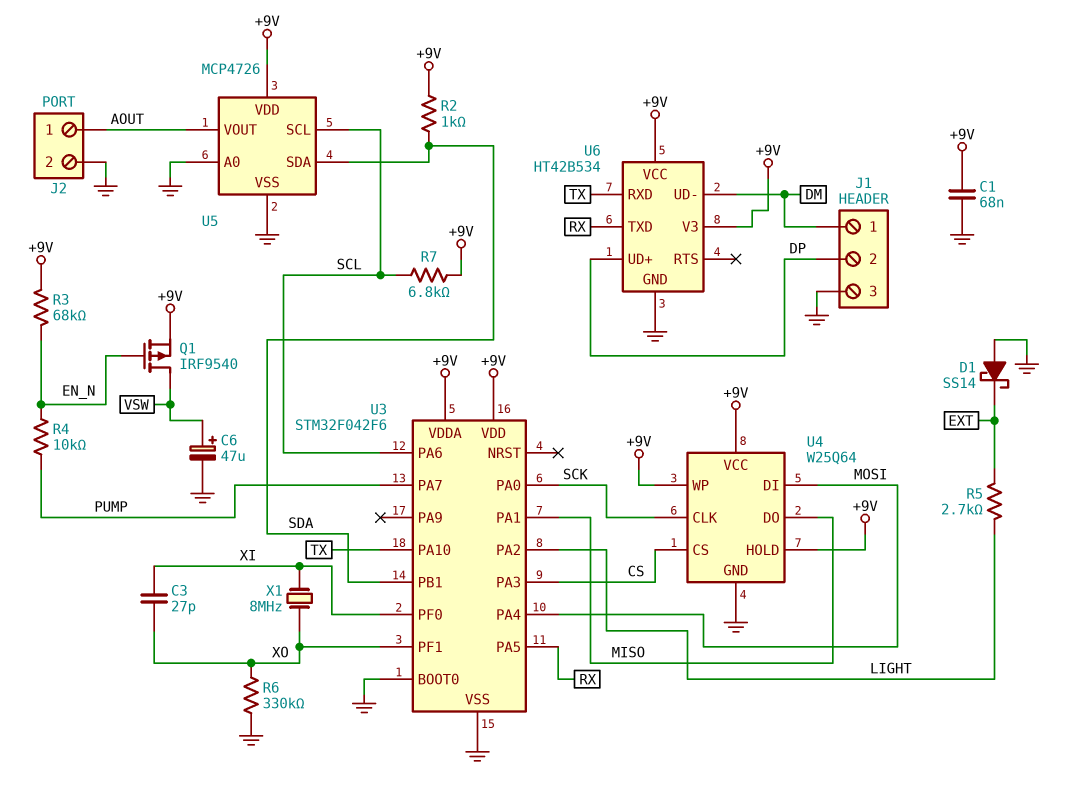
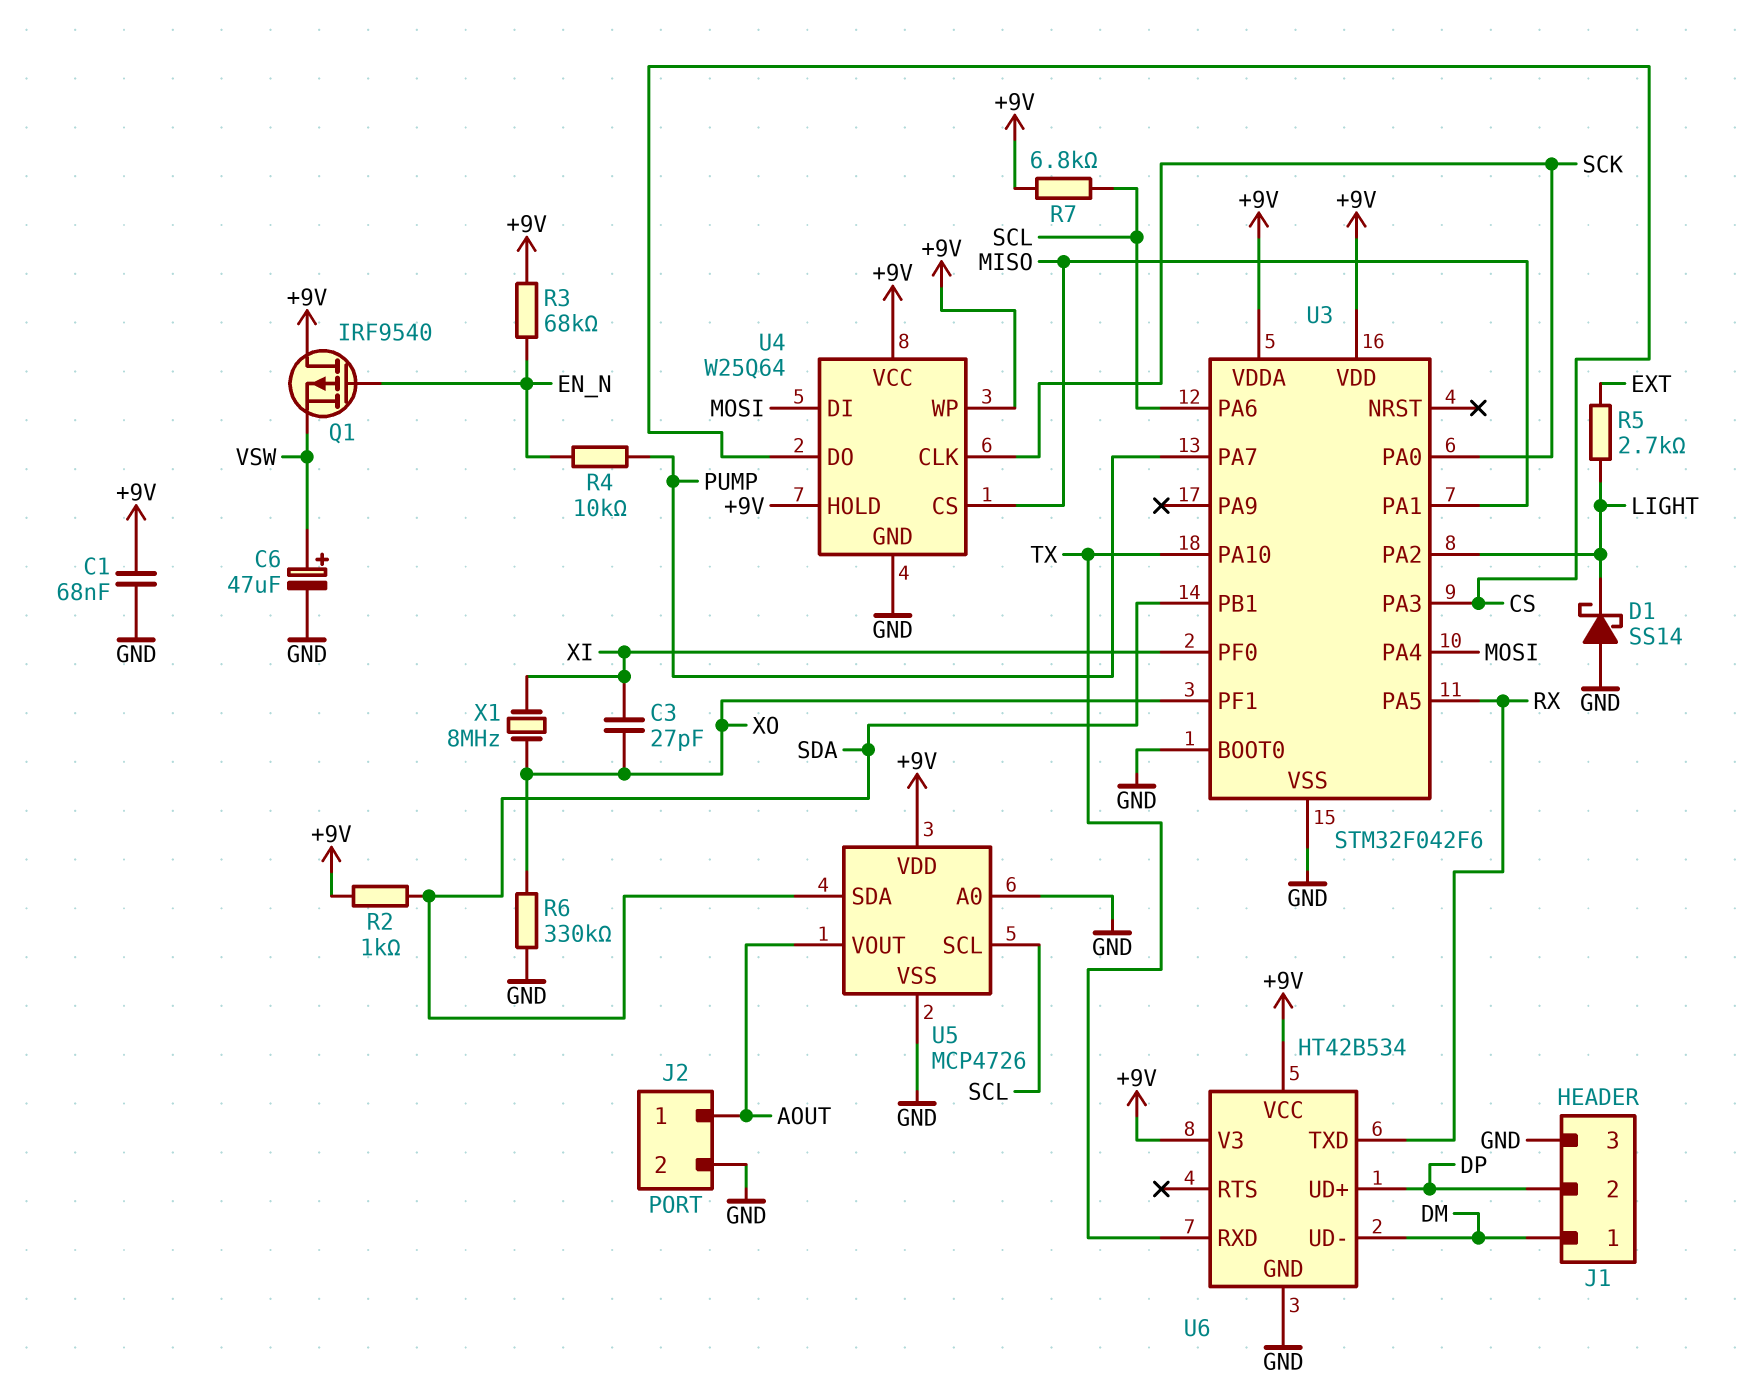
D1: schottky SS14 (A GND, K EXT) -> schottky SS14 (A GND, K LIGHT)
Q1: PMOS IRF9540 (G EN_N, D VSW, S +9V) -> PMOS IRF9540 (G EN_N, D +9V, S VSW)
U4 pin CS: CS -> MISO
U4 pin DO: MISO -> CS

